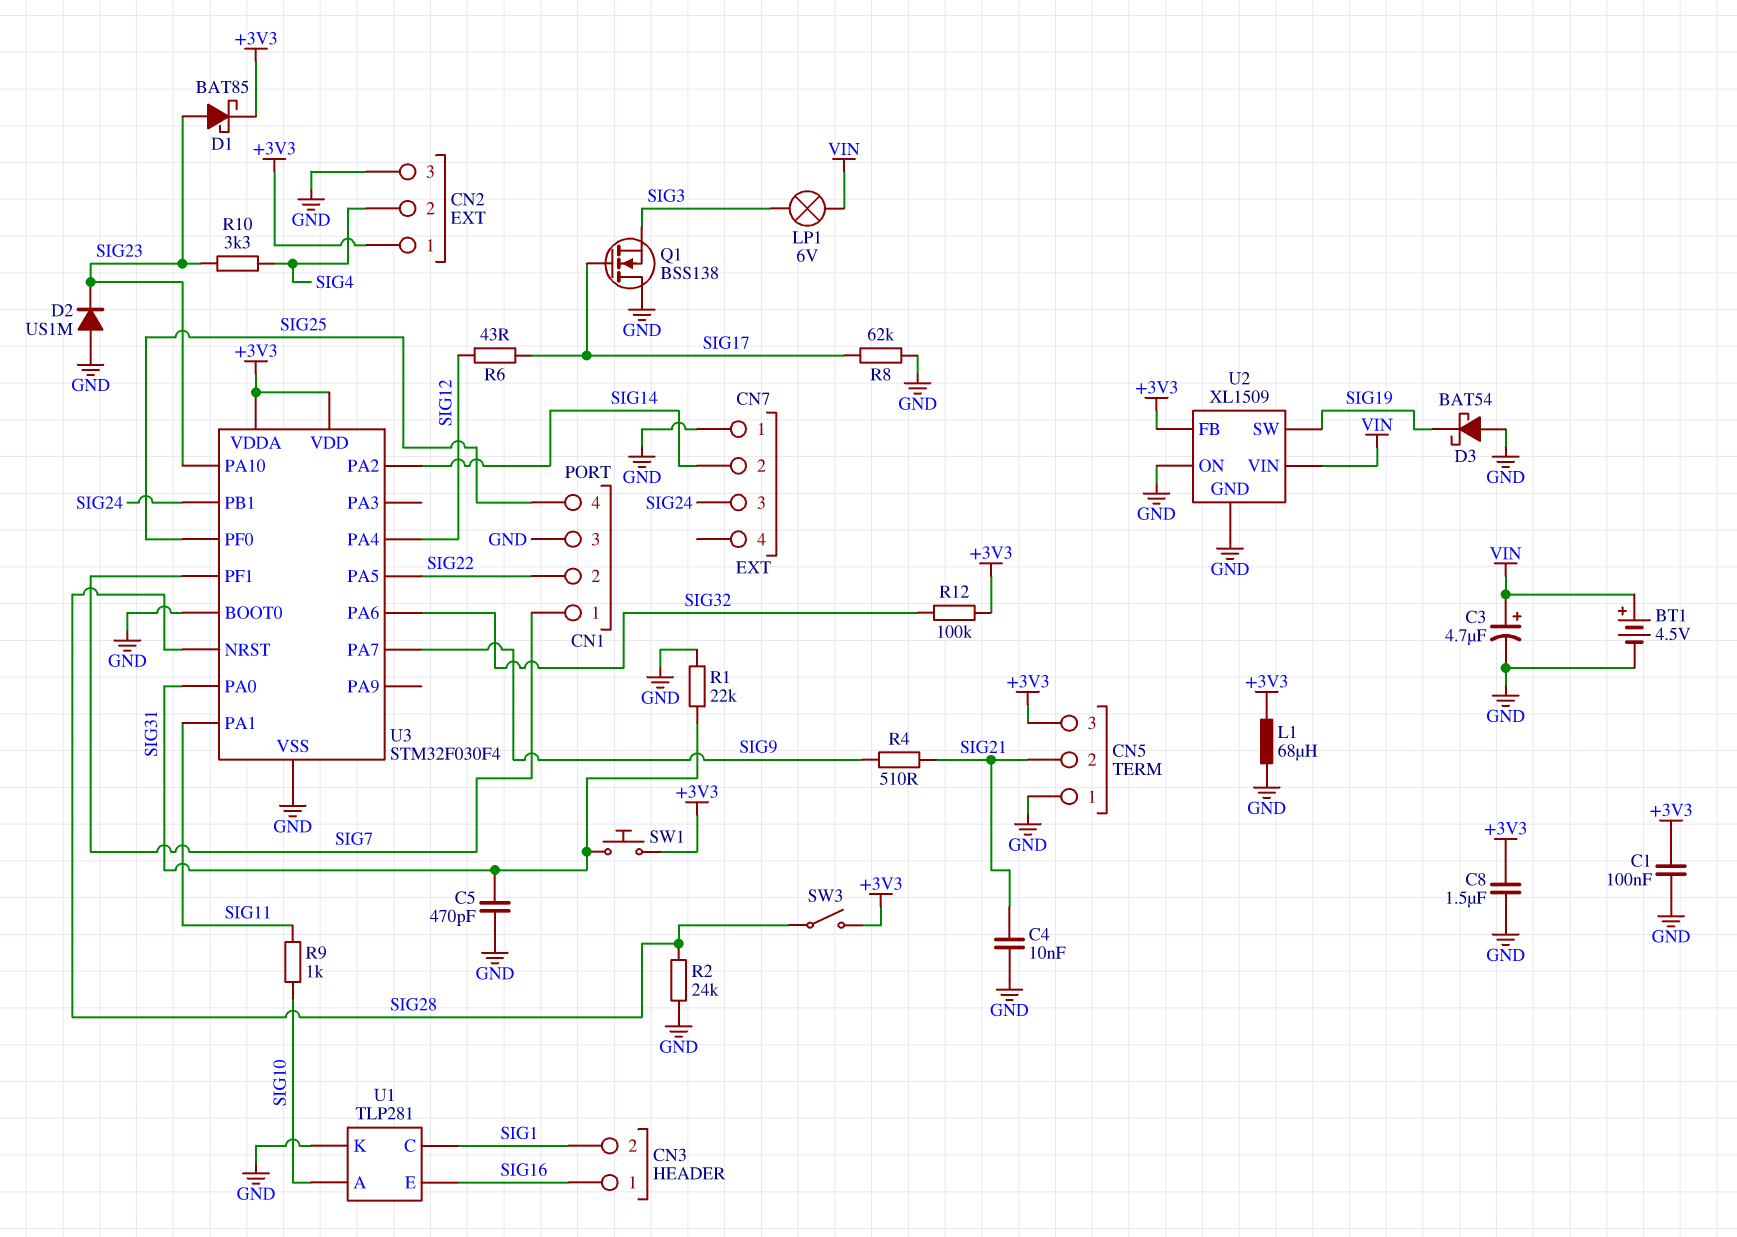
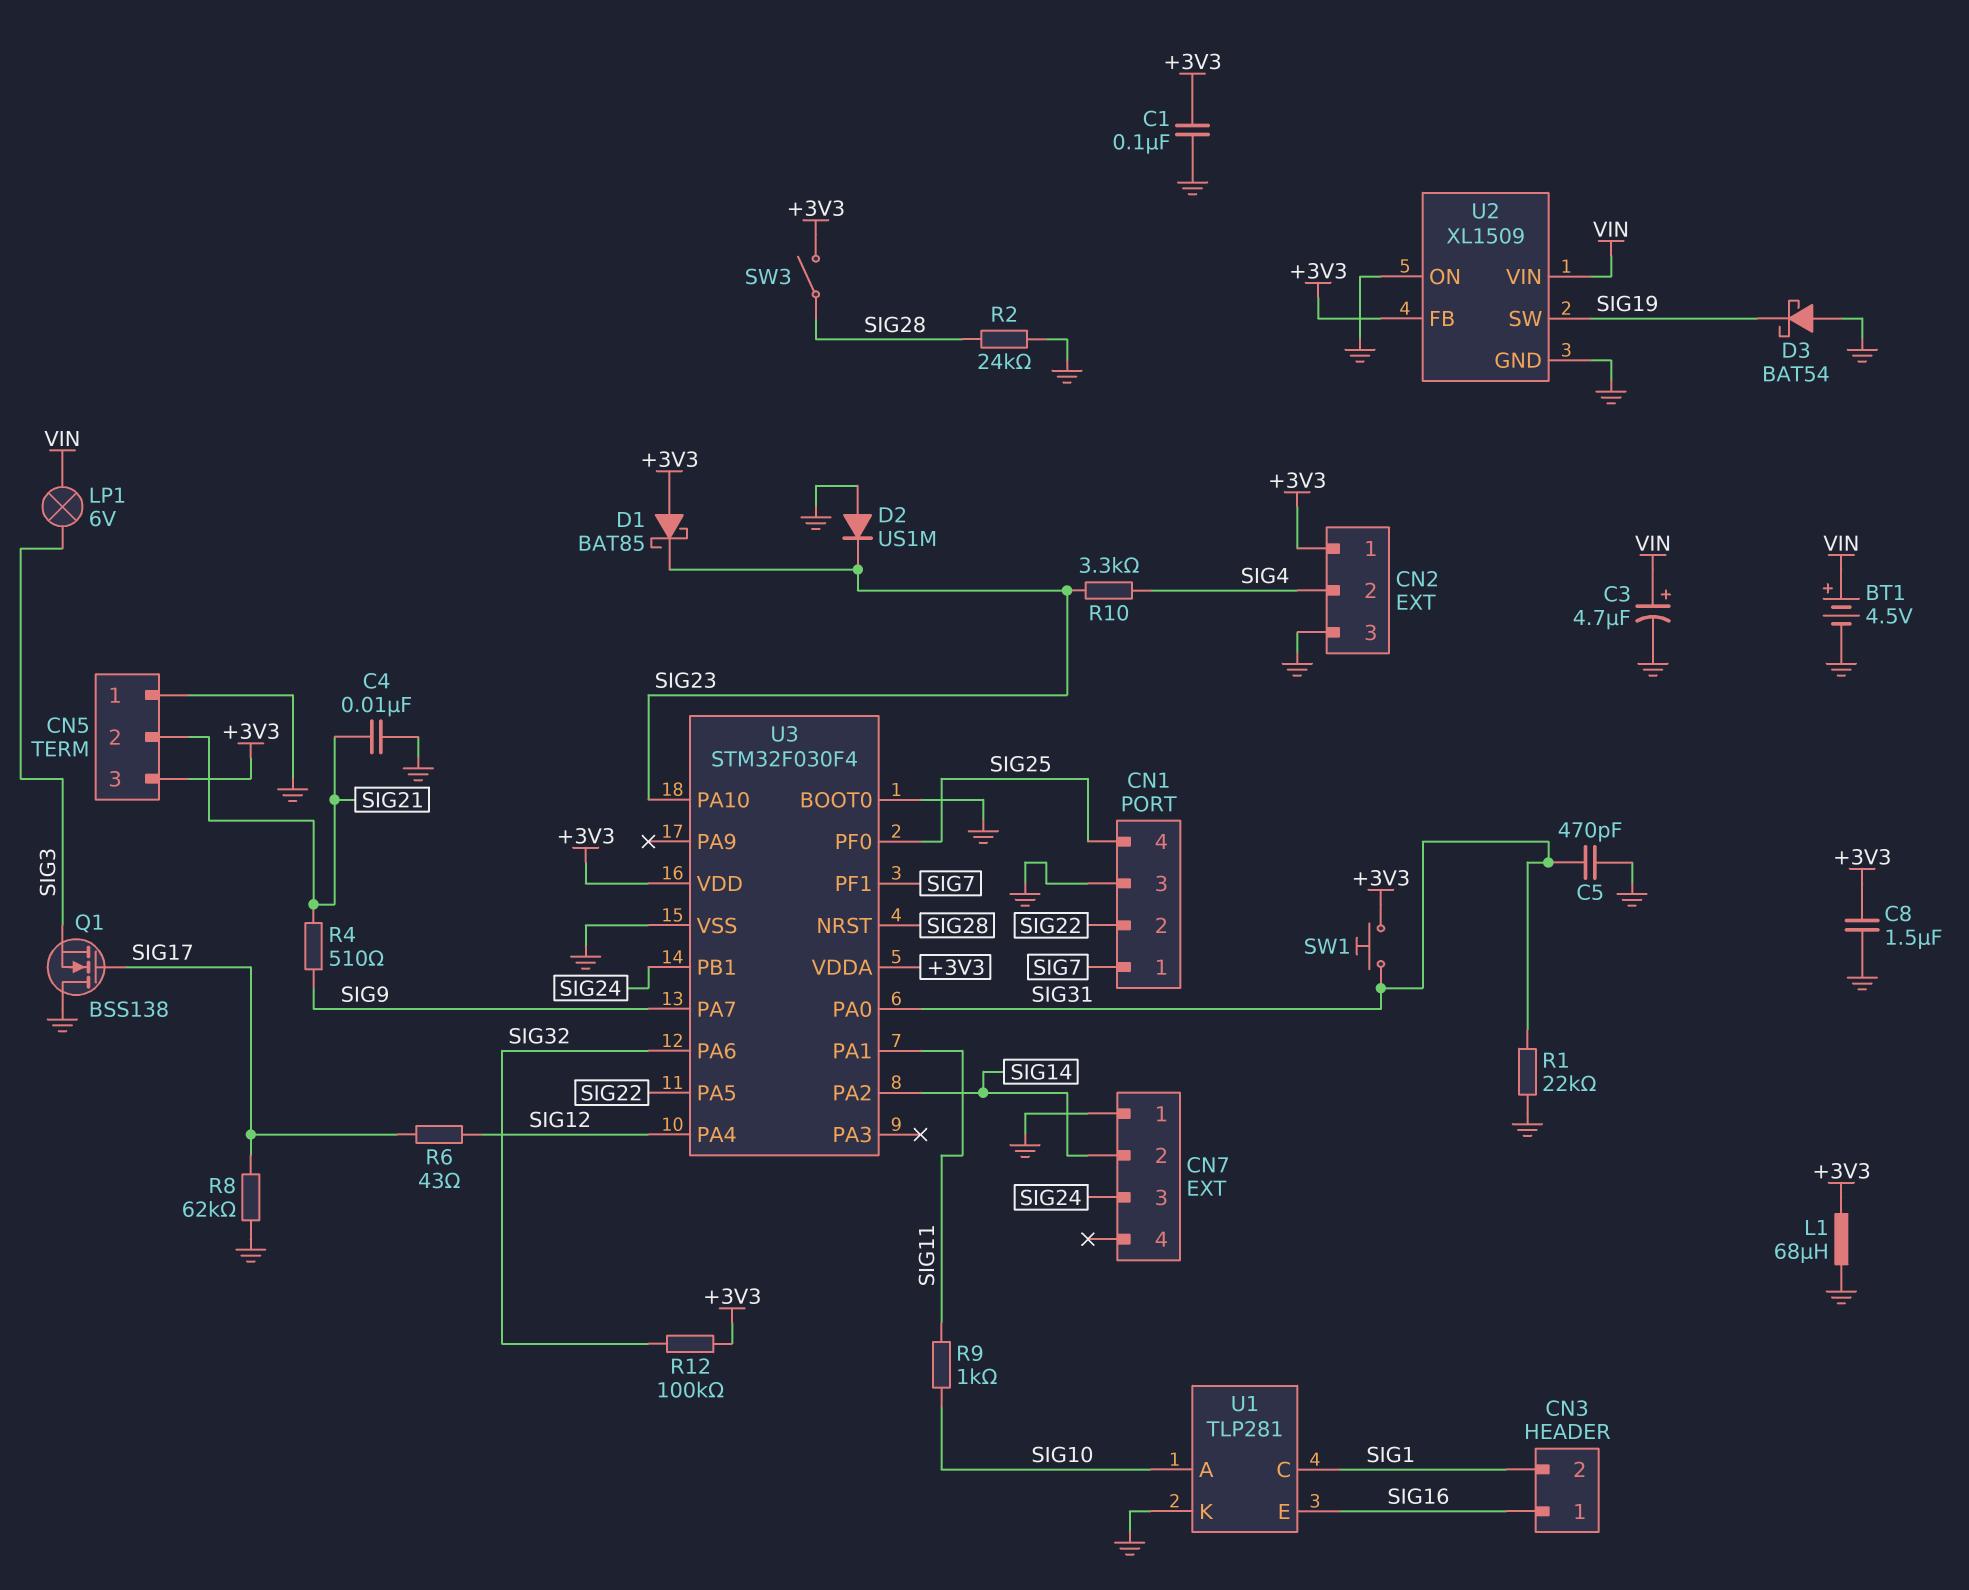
D1: schottky BAT85 (A SIG23, K +3V3) -> schottky BAT85 (A +3V3, K SIG23)

